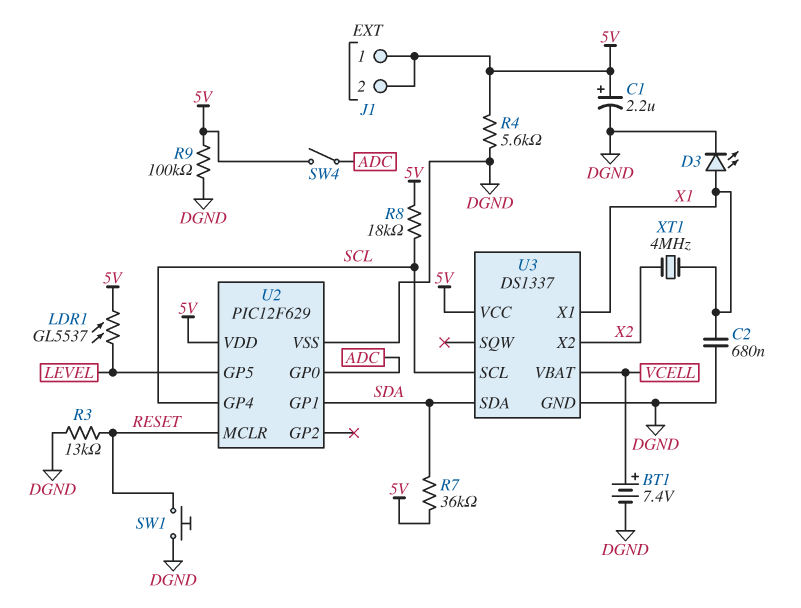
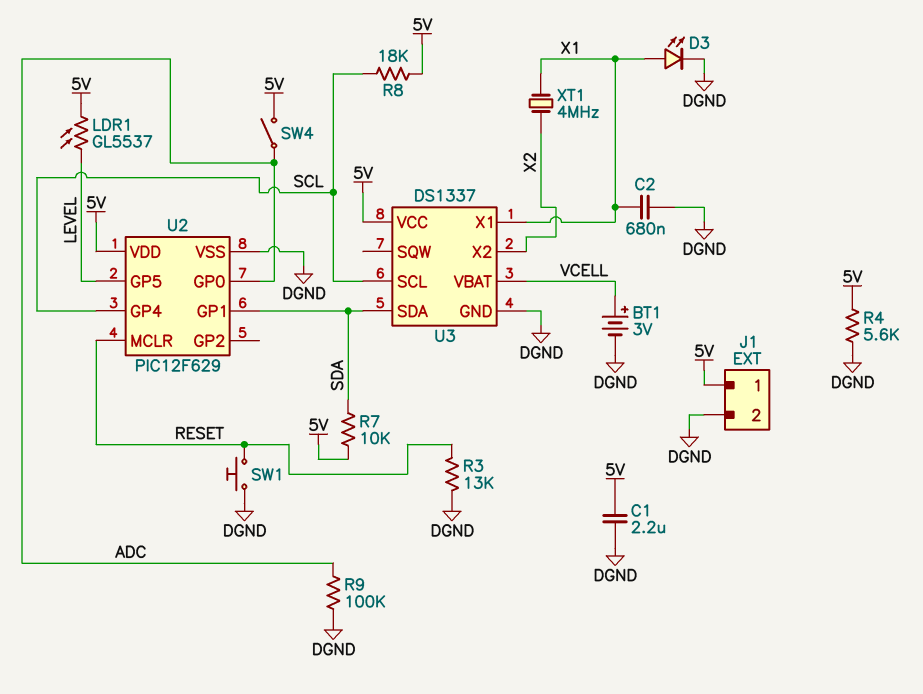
BT1: 7.4V (plus VCELL, minus DGND) -> 3V (plus VCELL, minus DGND)
C1: 2.2uF (plus 5V, minus DGND) -> 2.2uF (5V, DGND)
J1 pin 2: 5V -> DGND
R7: 36k (5V, SDA) -> 10k (5V, SDA)
R9: 100k (5V, DGND) -> 100k (ADC, DGND)

